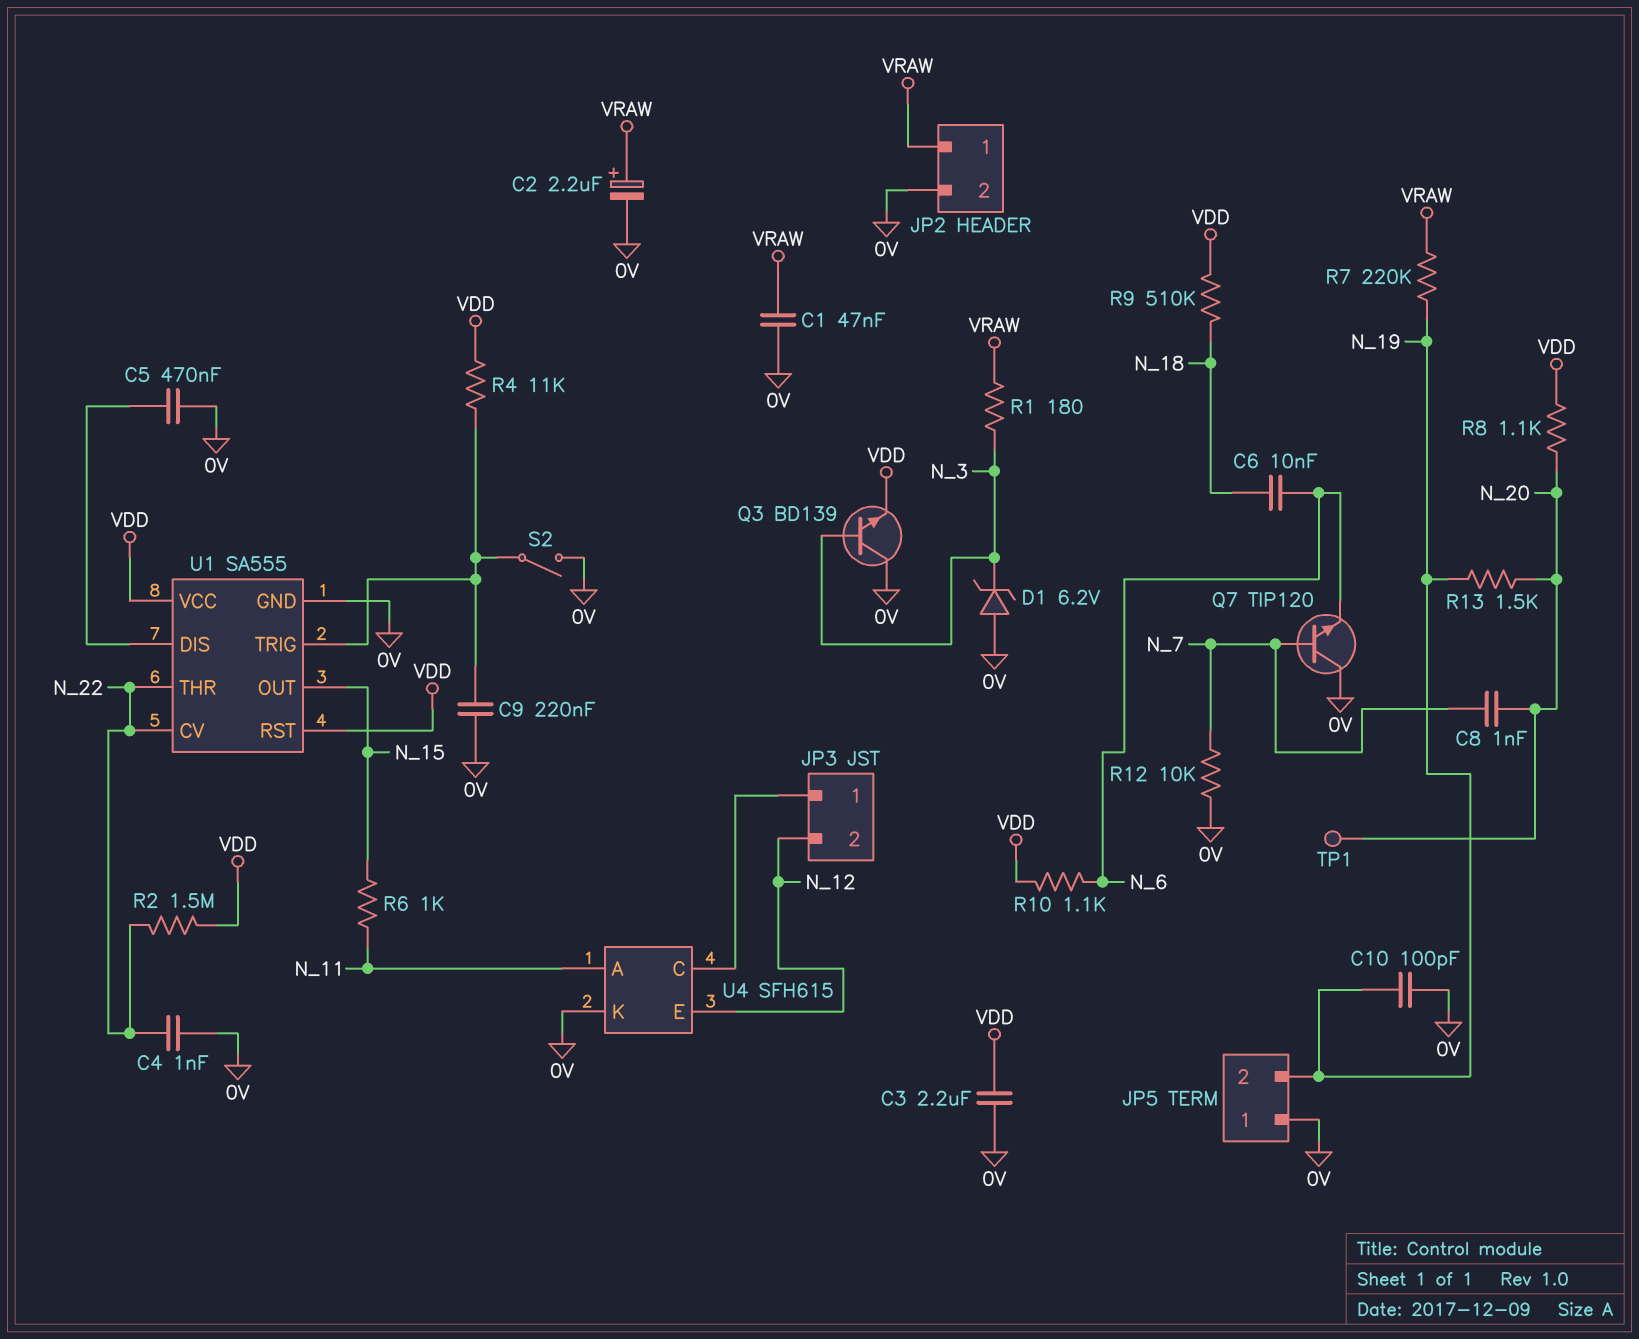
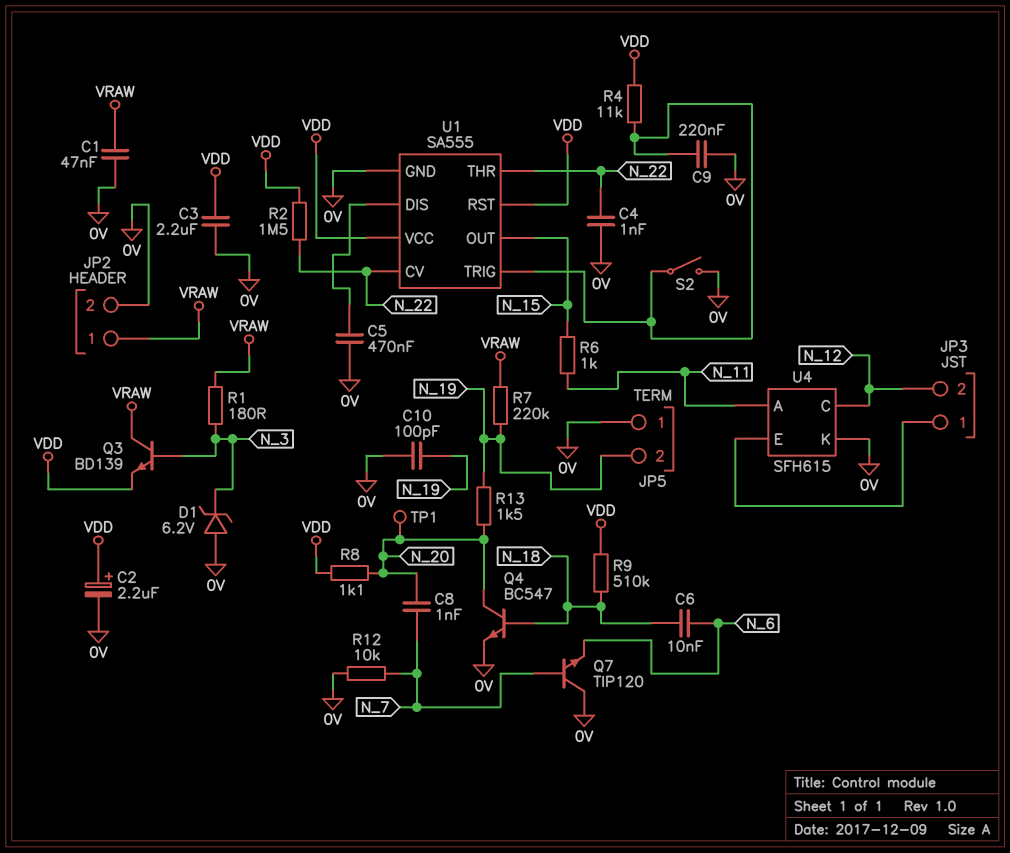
C2: 2.2uF (plus VRAW, minus 0V) -> 2.2uF (plus VDD, minus 0V)
Q3: NPN BD139 (B N_3, C 0V, E VDD) -> NPN BD139 (B N_3, C VRAW, E VDD)
Q4: none -> NPN BC547 (B N_18, C N_20, E 0V)
R10: 1.1k (N_6, VDD) -> none
U4 pin C: JP3/1 -> N_12
U4 pin E: N_12 -> JP3/1

